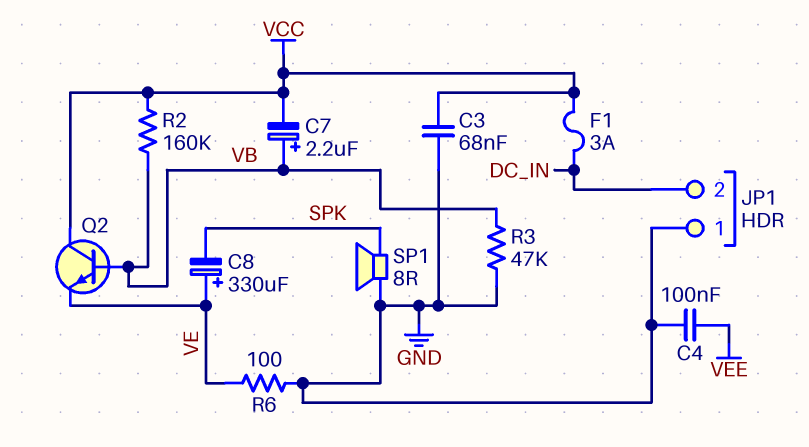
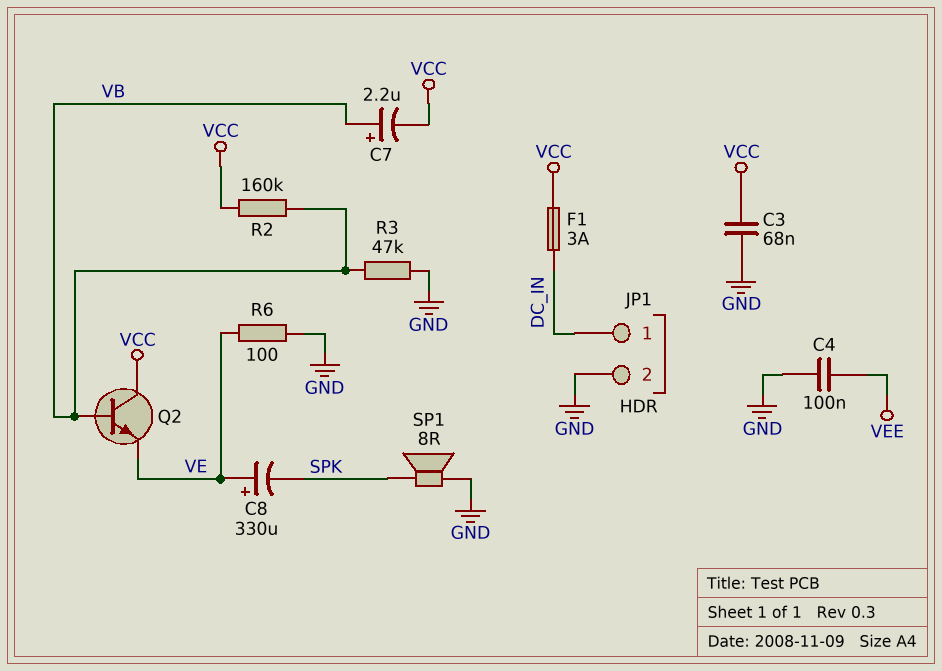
JP1 pin 1: GND -> DC_IN
JP1 pin 2: DC_IN -> GND

